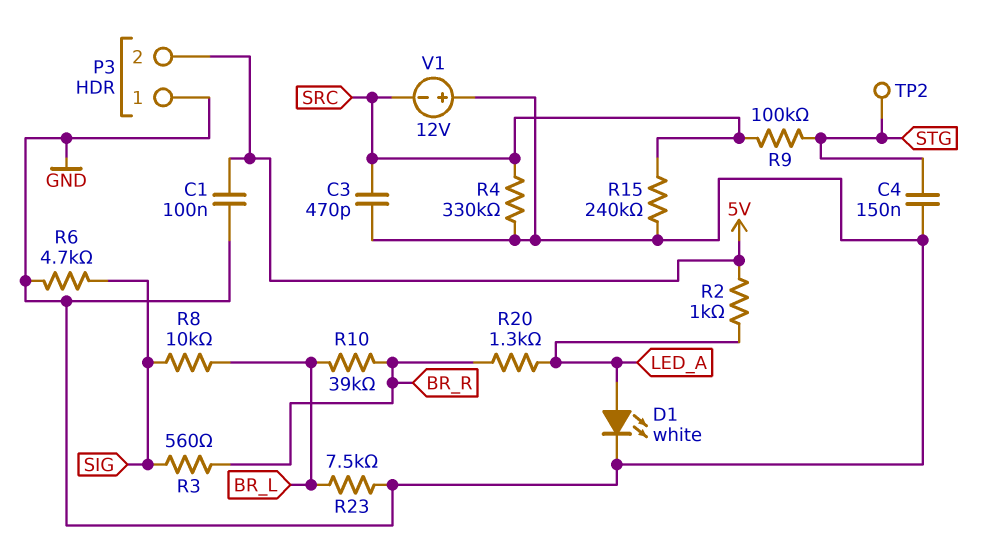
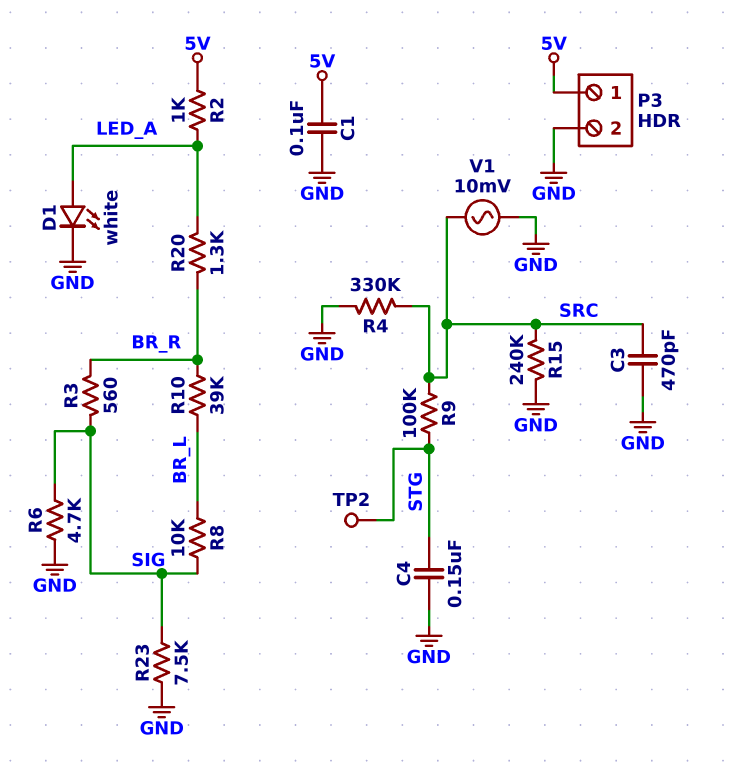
P3 pin 1: GND -> 5V
P3 pin 2: 5V -> GND
R23: 7.5k (BR_L, GND) -> 7.5k (GND, SIG)
V1: 12V (plus GND, minus SRC) -> AC 10mV (GND, SRC)

